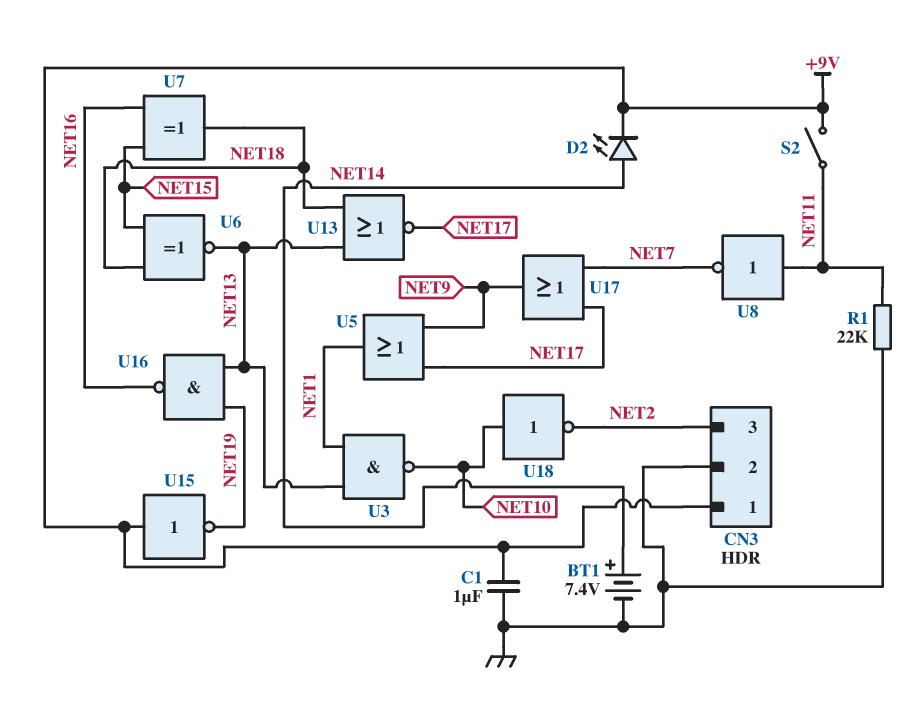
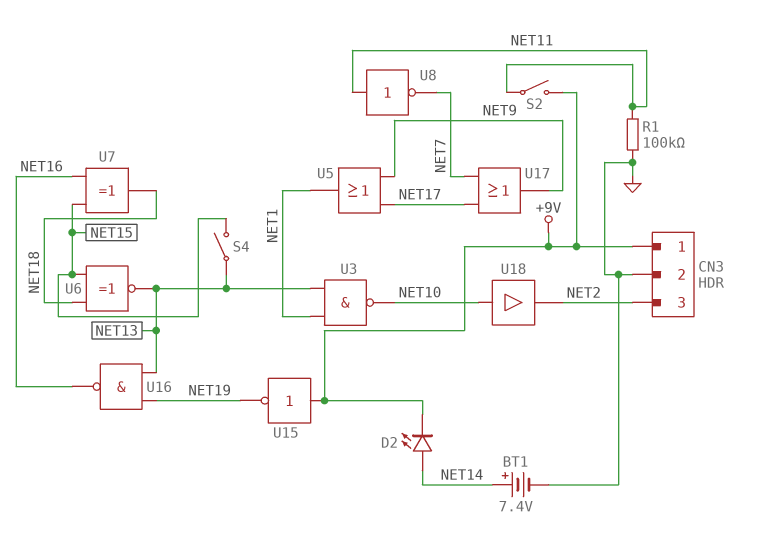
C1: 1uF (+9V, GND) -> none
R1: 22k (GND, NET11) -> 100k (GND, NET11)
S4: none -> switch (NET13, NET15)
U13: NOR (in NET13, in NET18, out NET17) -> none
U18: NOT (in NET10, out NET2) -> buffer (in NET10, out NET2)

